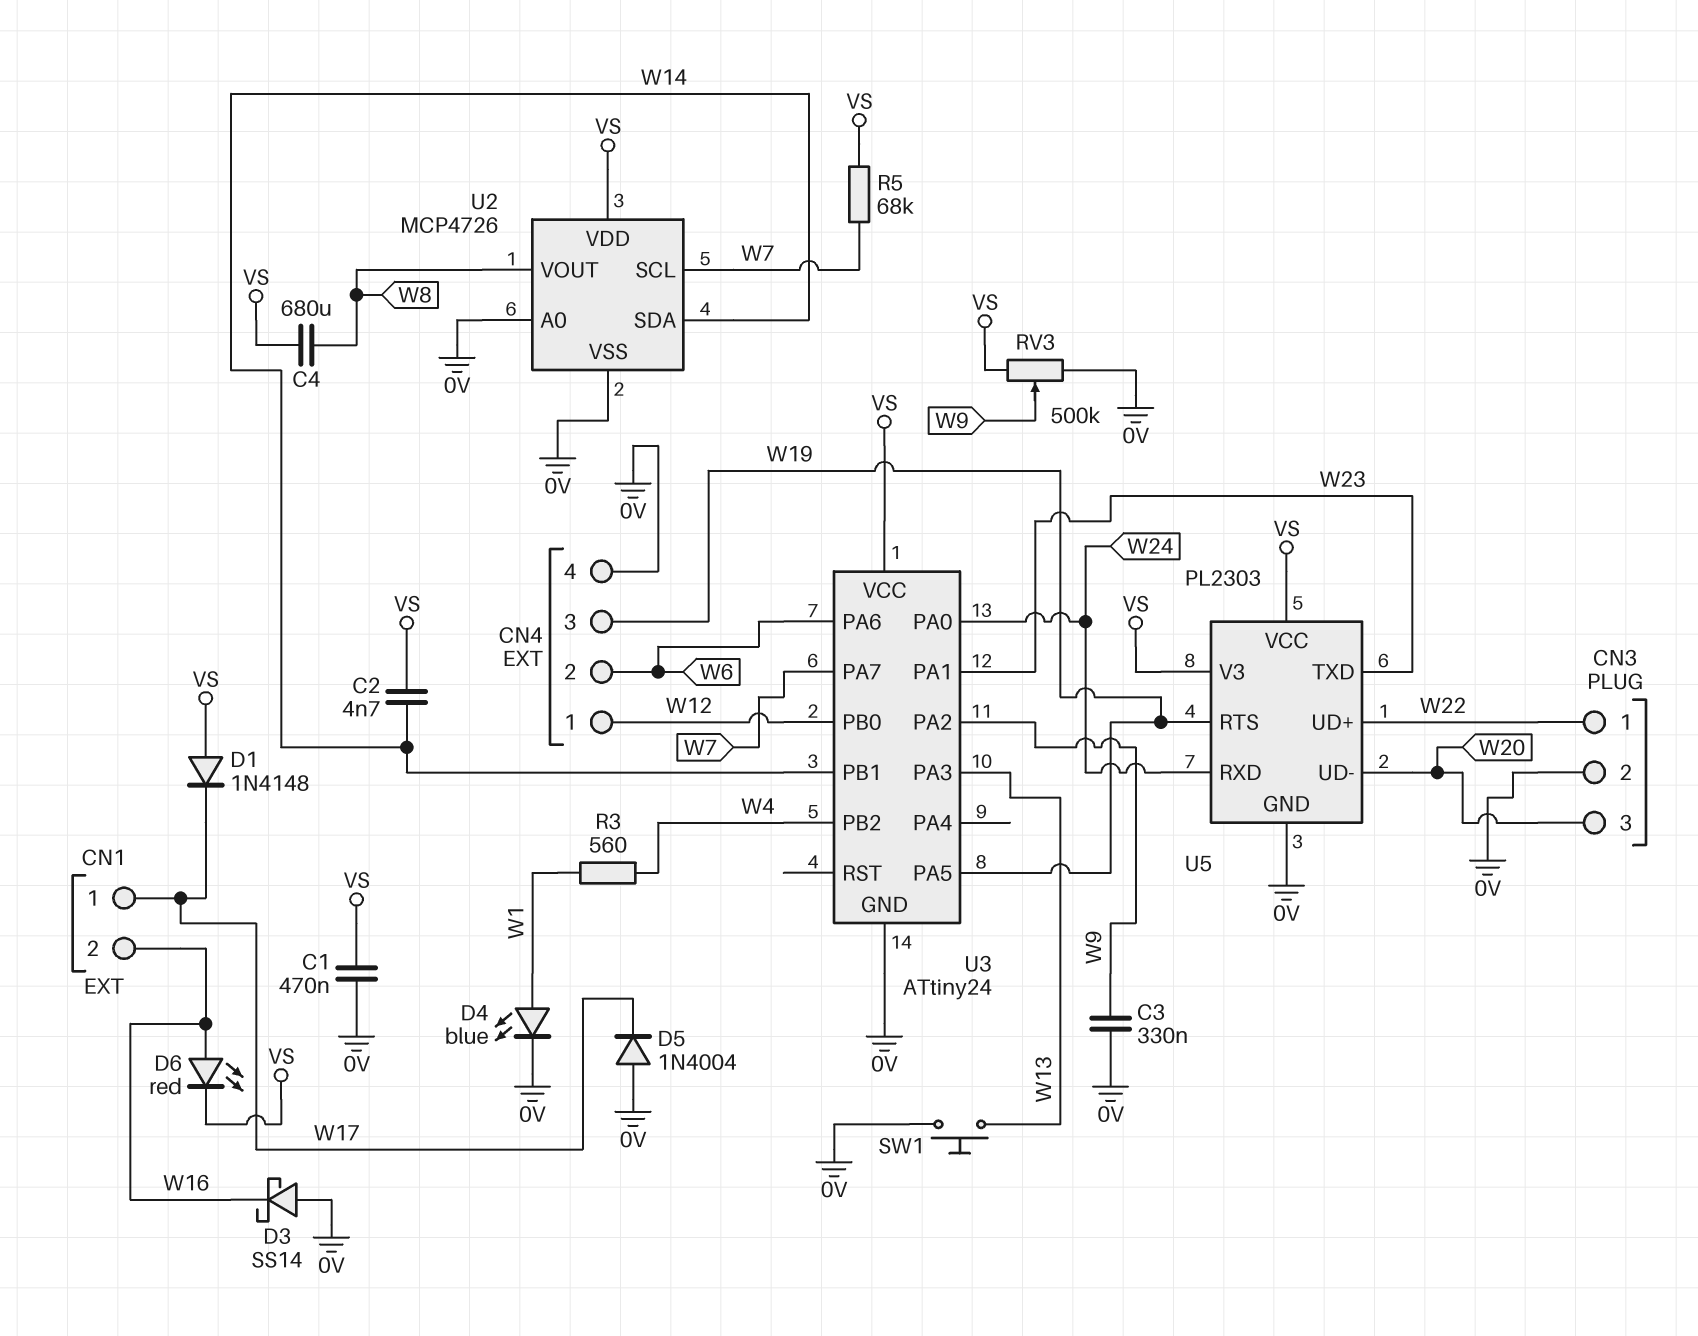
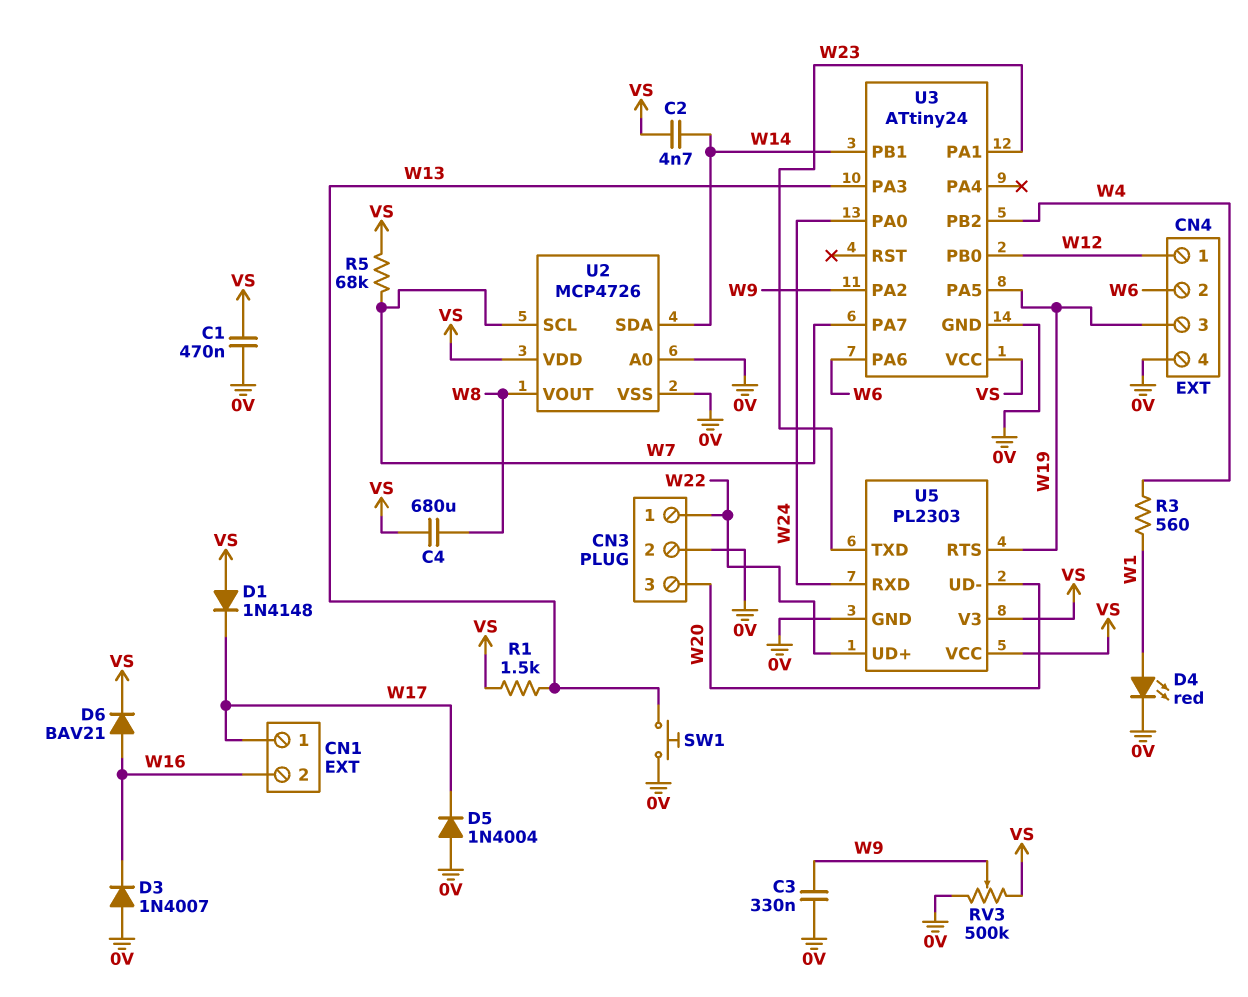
D3: schottky SS14 (A 0V, K W16) -> diode 1N4007 (A 0V, K W16)
D4: LED blue (A W1, K 0V) -> LED red (A W1, K 0V)
D6: LED red (A W16, K VS) -> diode BAV21 (A W16, K VS)
R1: none -> 1.5k (VS, W13)

